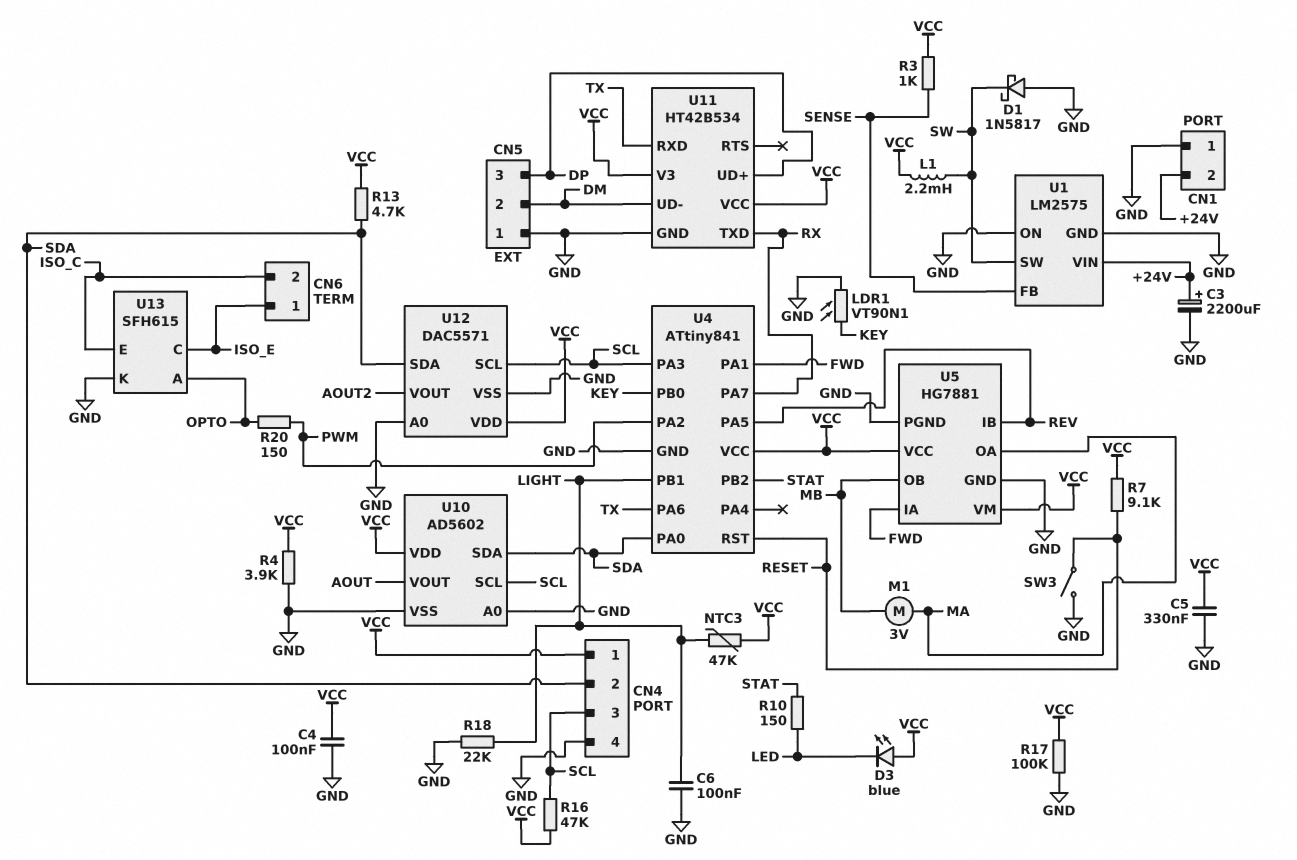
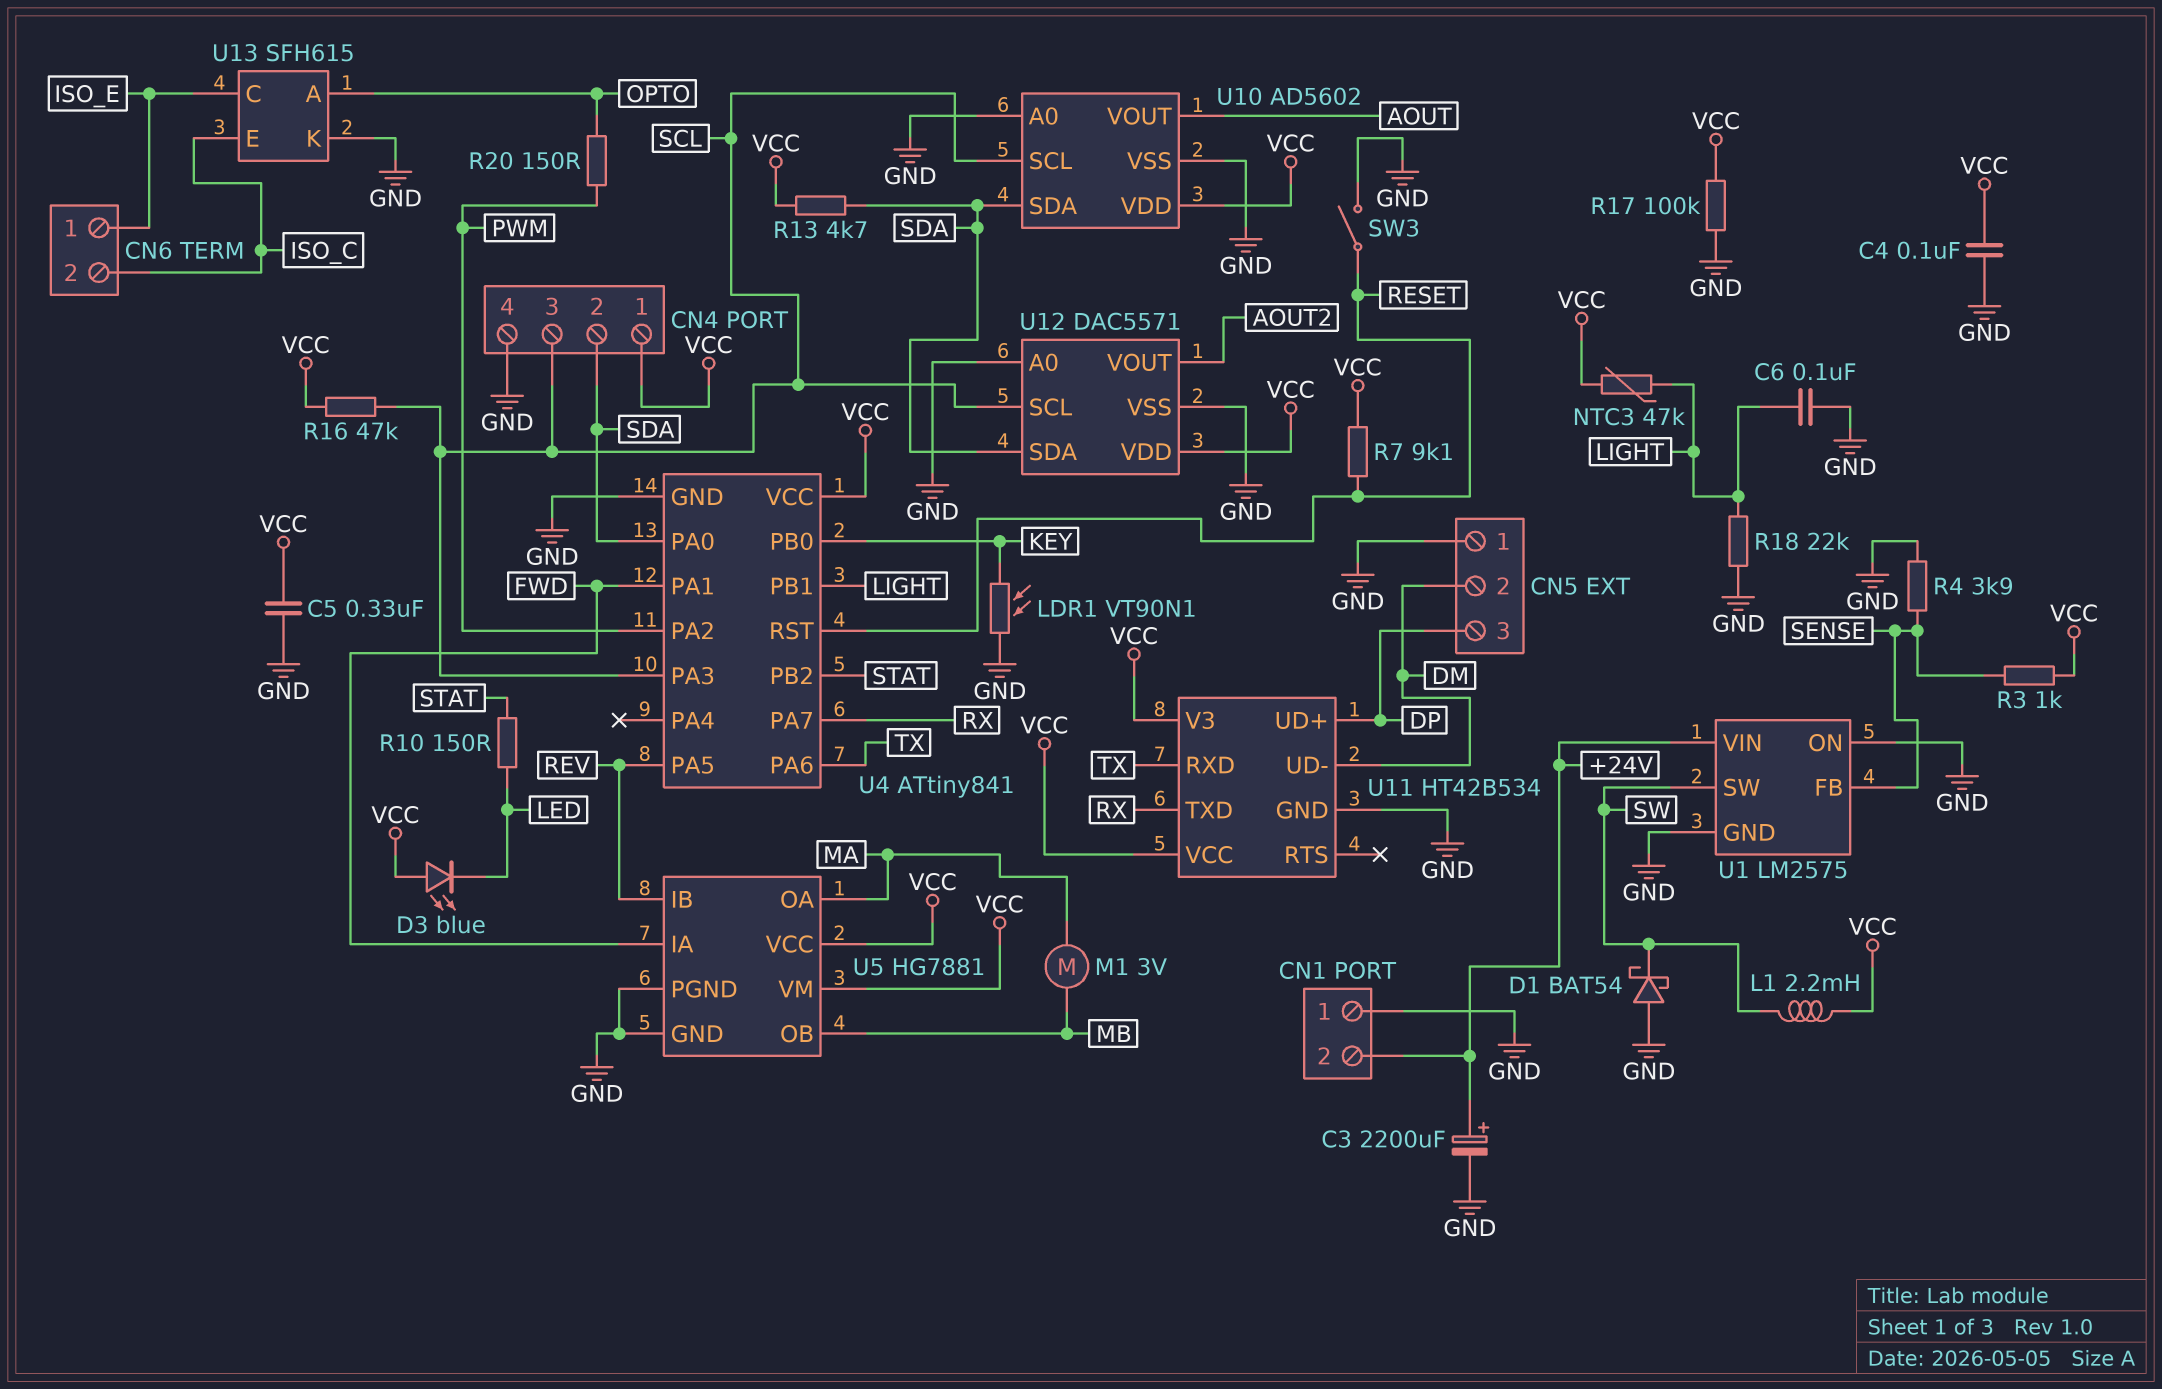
D1: schottky 1N5817 (A GND, K SW) -> schottky BAT54 (A GND, K SW)
R4: 3.9k (GND, VCC) -> 3.9k (GND, SENSE)

